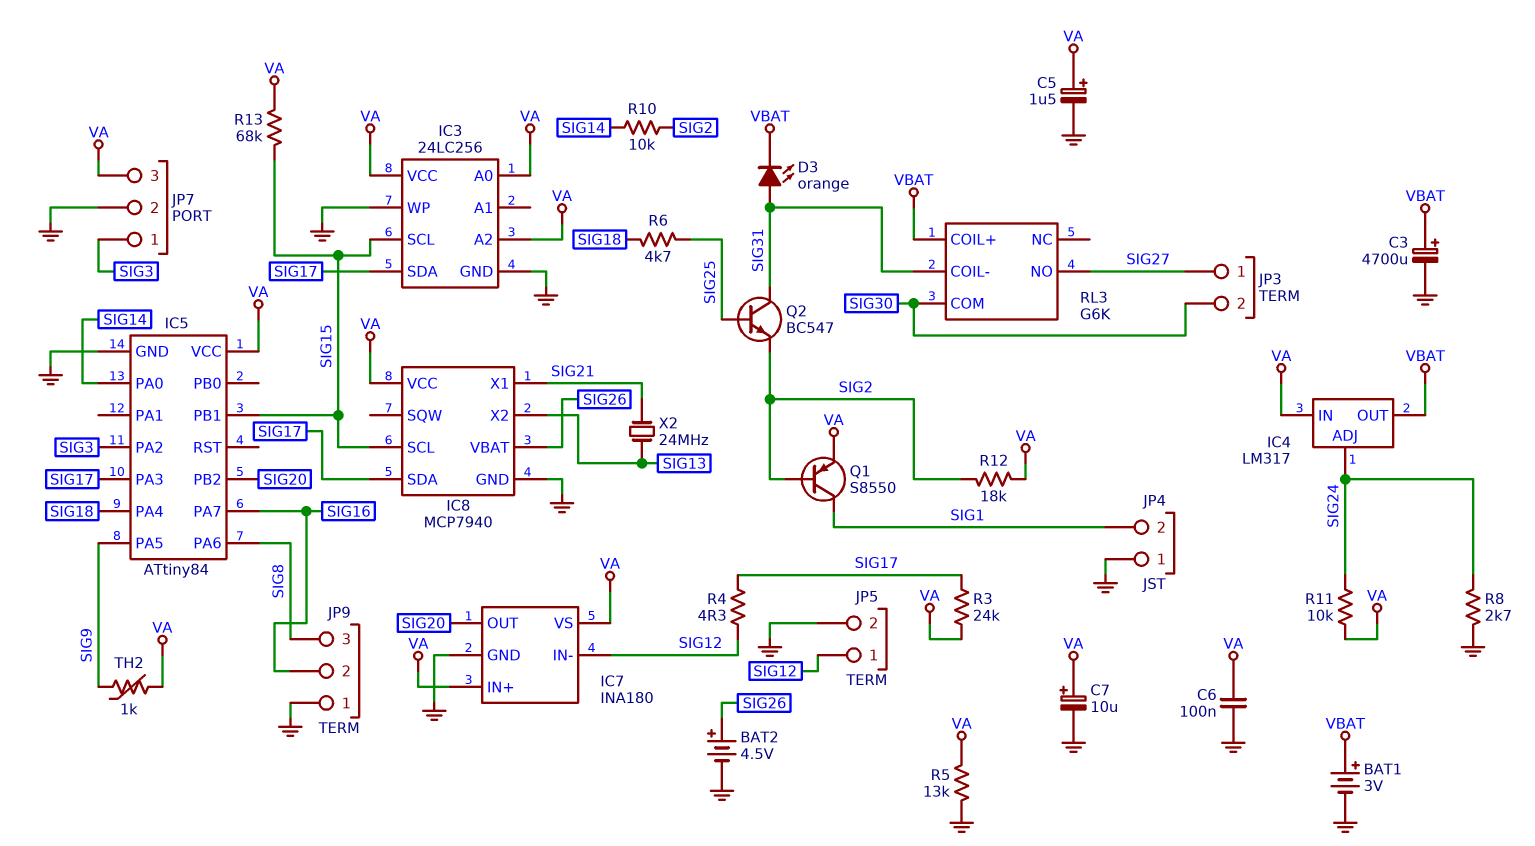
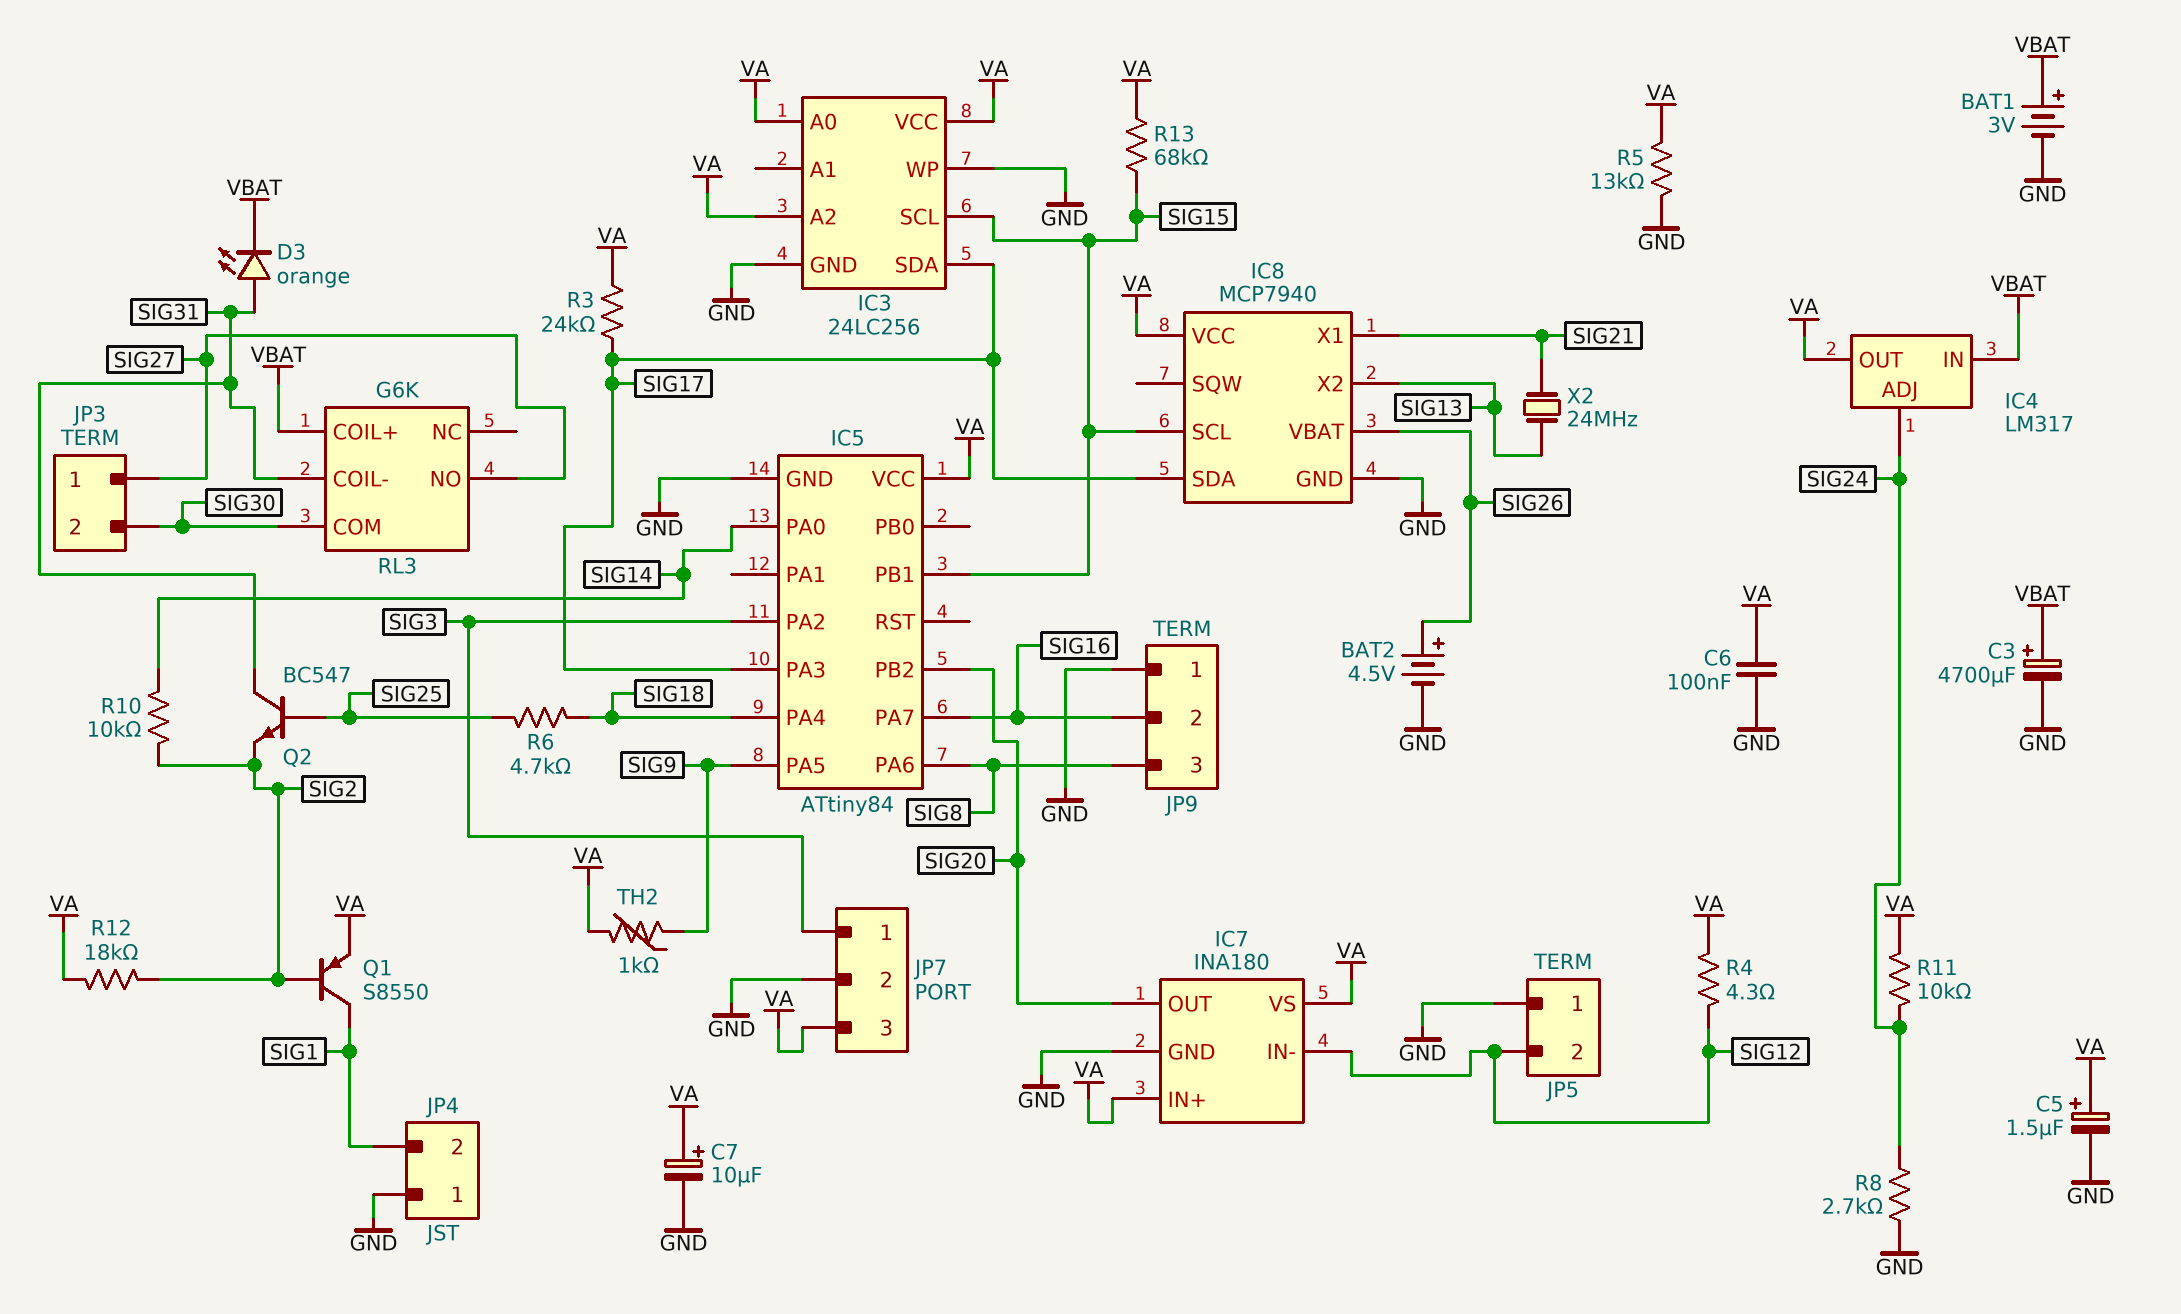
IC4 pin IN: VA -> VBAT
IC4 pin OUT: VBAT -> VA
JP5 pin 1: SIG12 -> GND
JP5 pin 2: GND -> SIG12
R4: 4.3 (SIG12, SIG17) -> 4.3 (SIG12, VA)

